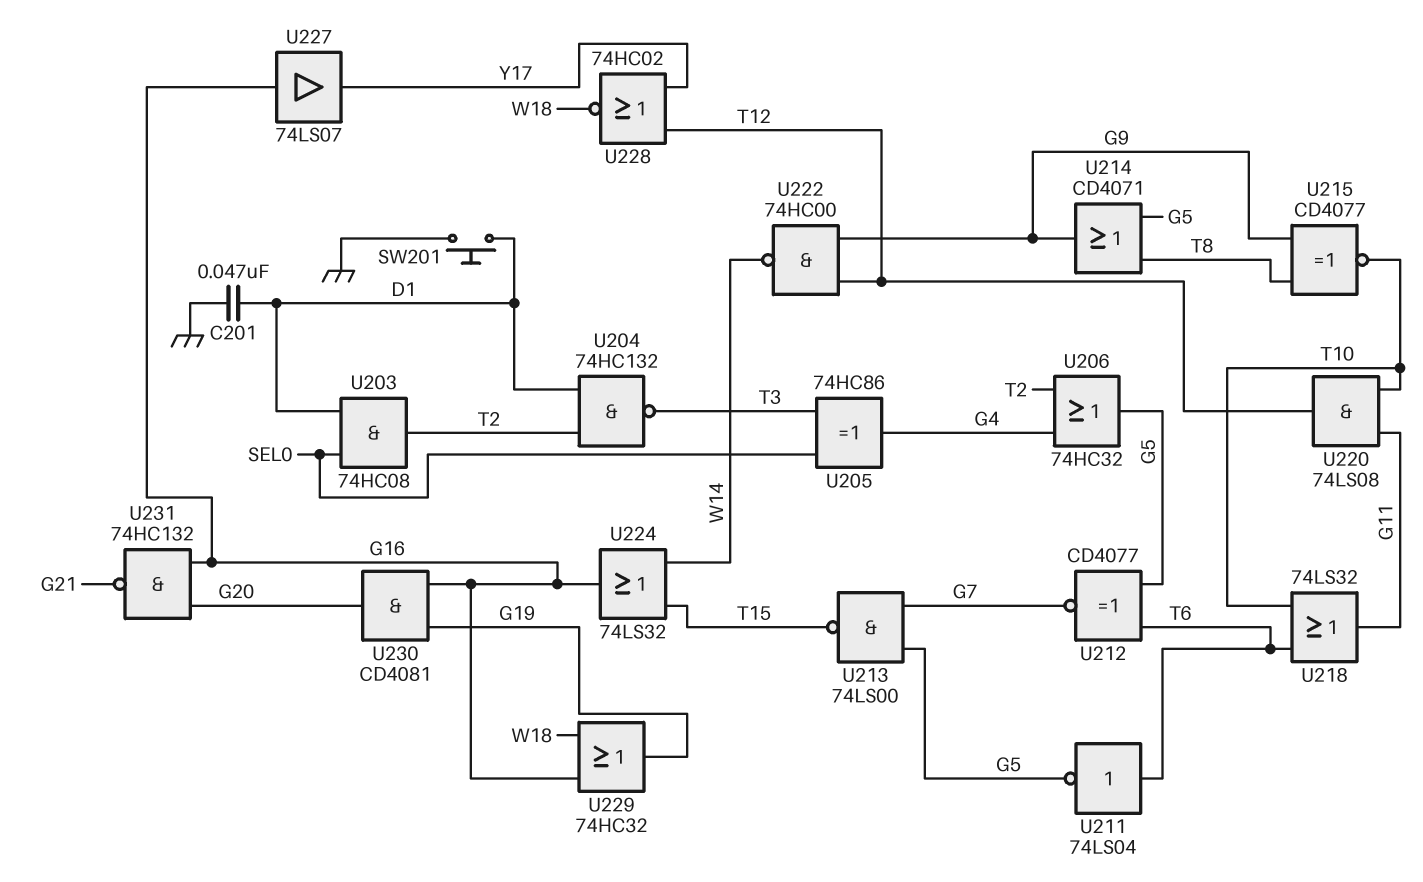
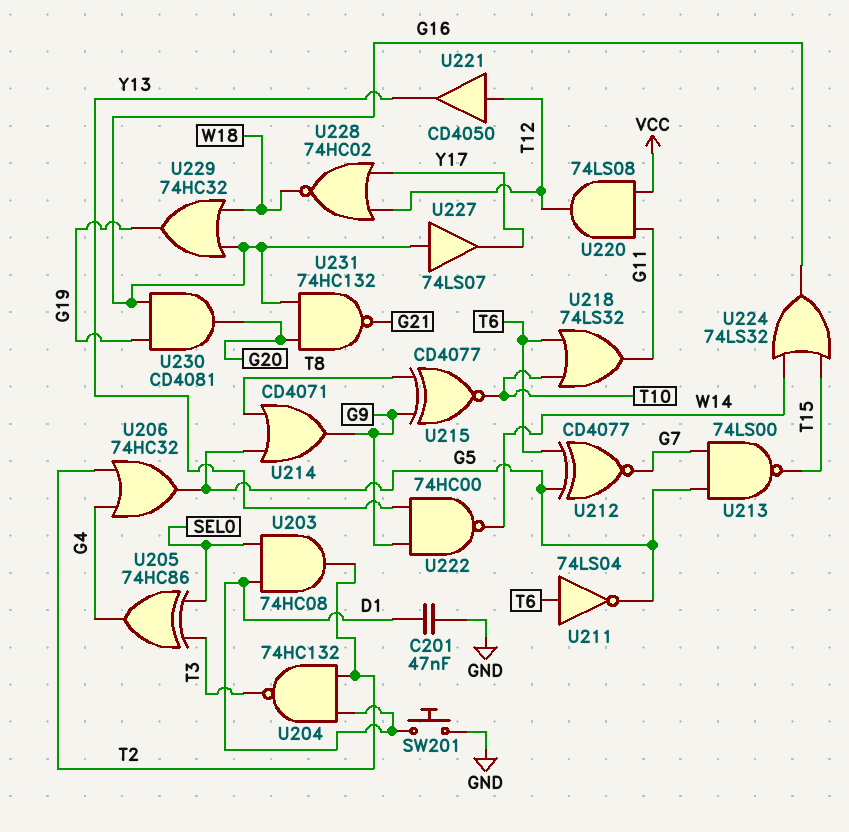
U220: AND 74LS08 (in G11, in T10, out T12) -> AND 74LS08 (in G11, in VCC, out T12)
U221: none -> buffer CD4050 (in T12, out Y13)
U222: NAND 74HC00 (in G9, in T12, out W14) -> NAND 74HC00 (in G9, in Y13, out W14)

